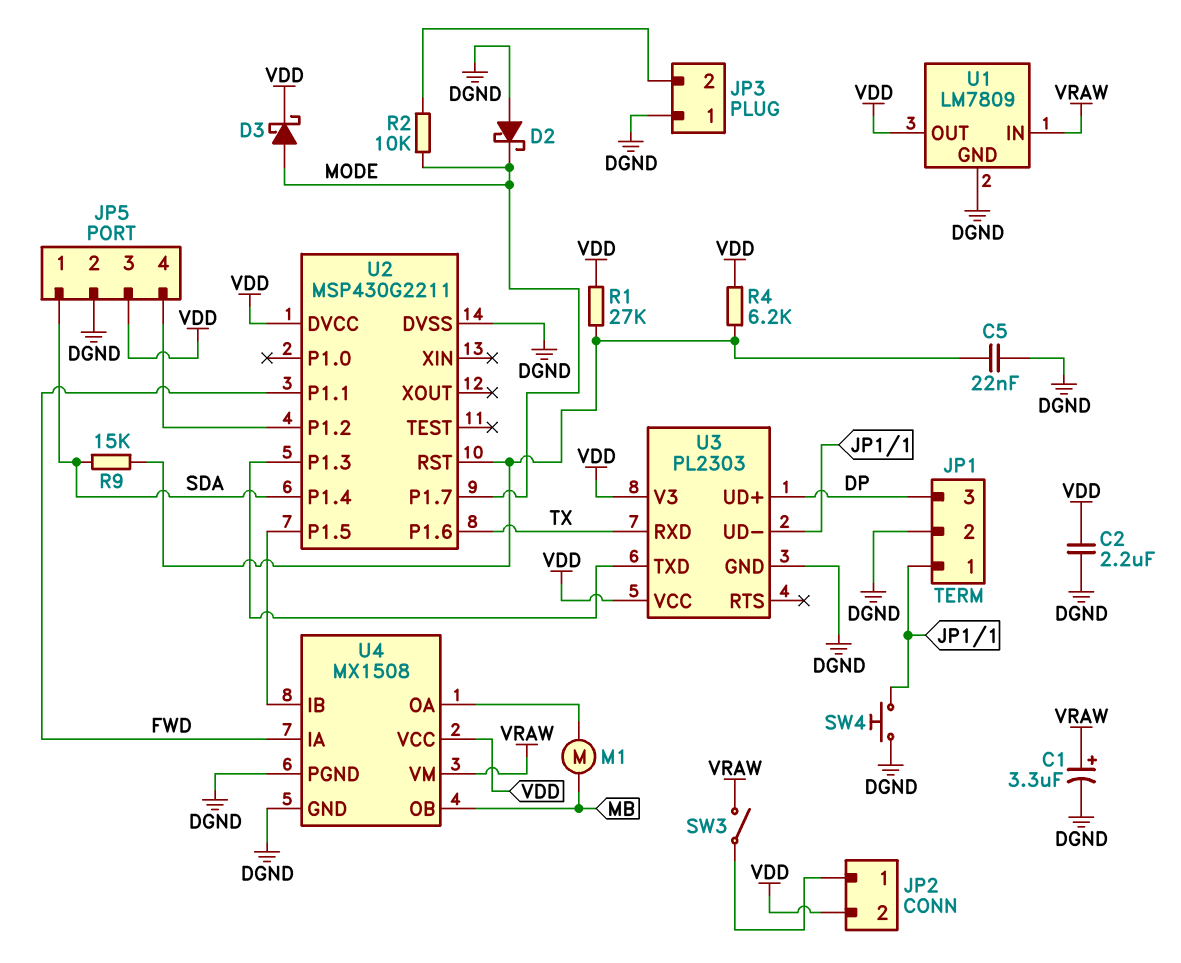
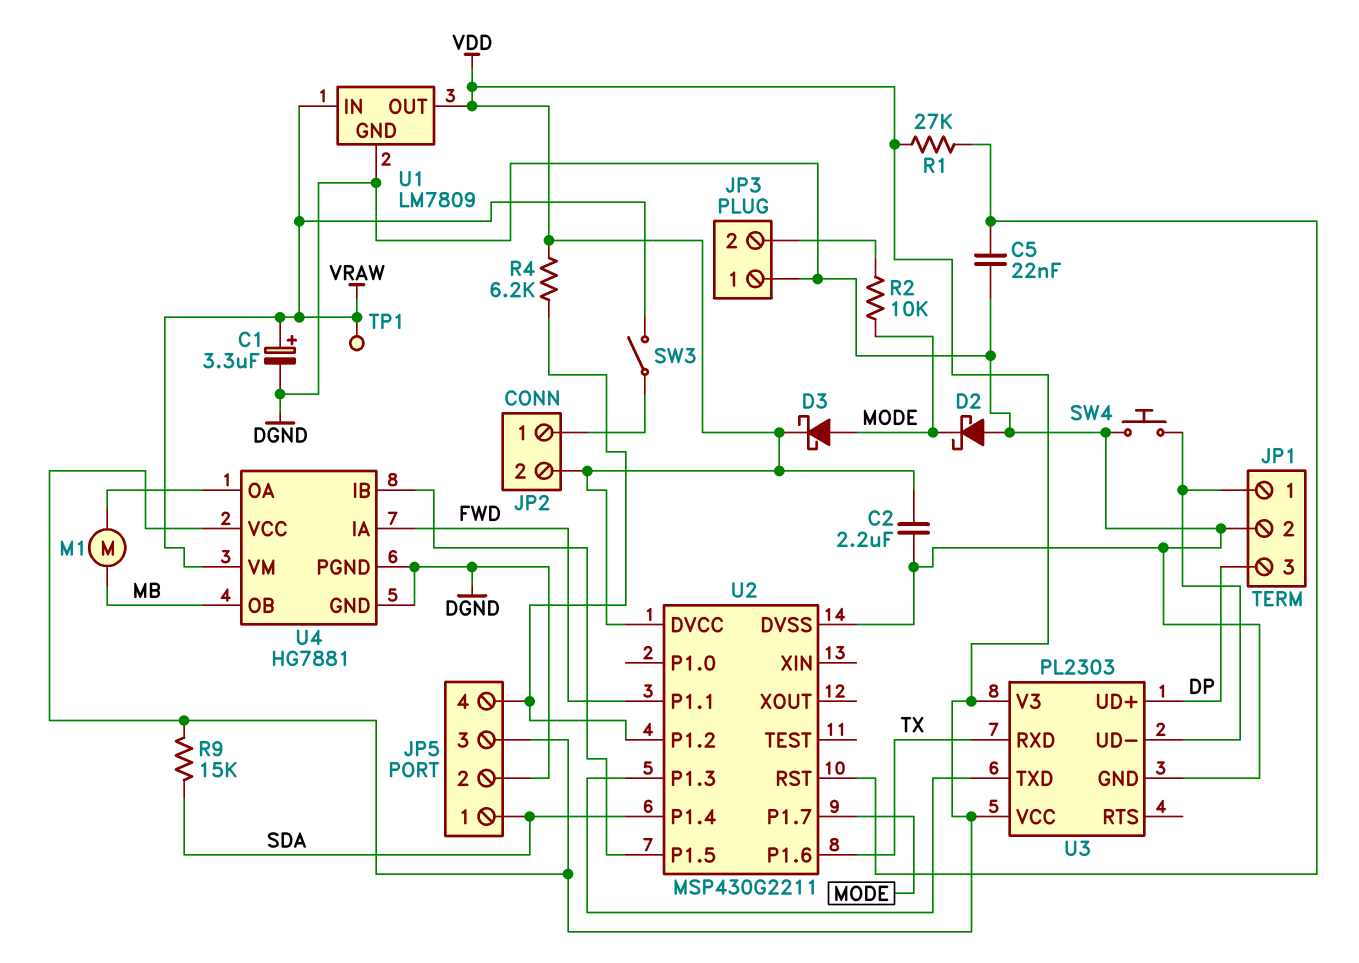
R4: 6.2k (U2/RST, VDD) -> 6.2k (JP5/4, VDD)
R9: 15k (SDA, U2/RST) -> 15k (SDA, VDD)
TP1: none -> test point (VRAW)
U4: MX1508 -> HG7881

